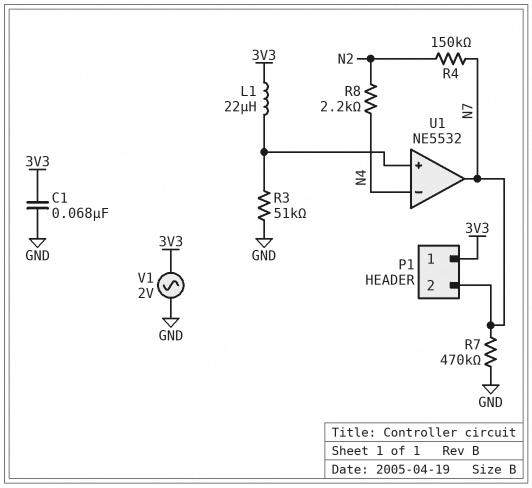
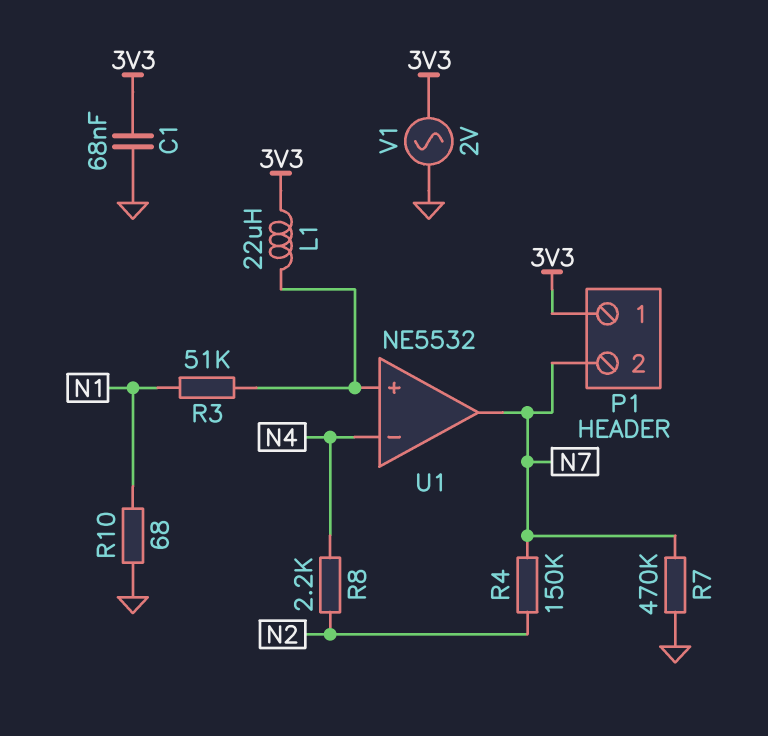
R3: 51k (GND, U1/in+) -> 51k (N1, U1/in+)
R10: none -> 68 (GND, N1)

